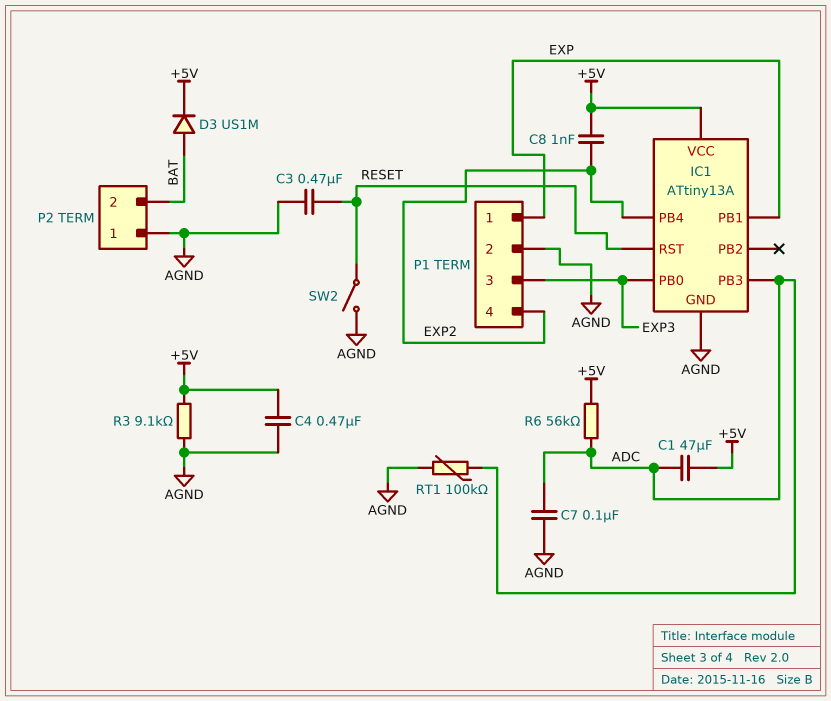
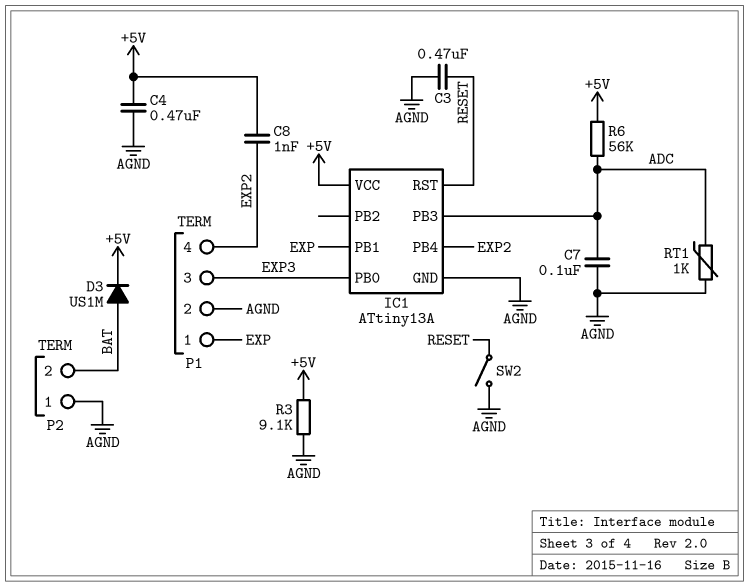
C1: 47uF (+5V, ADC) -> none
RT1: 100k (ADC, AGND) -> 1k (ADC, AGND)

